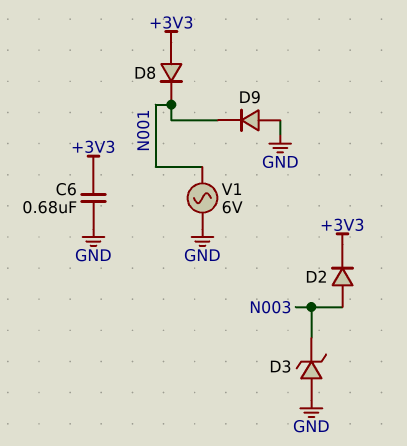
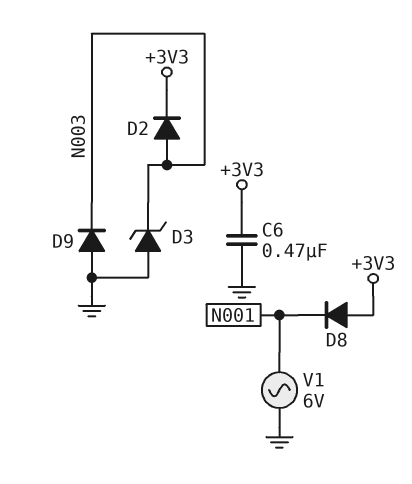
C6: 680nF (+3V3, GND) -> 470nF (+3V3, GND)
D9: diode (A GND, K N001) -> diode (A GND, K N003)

